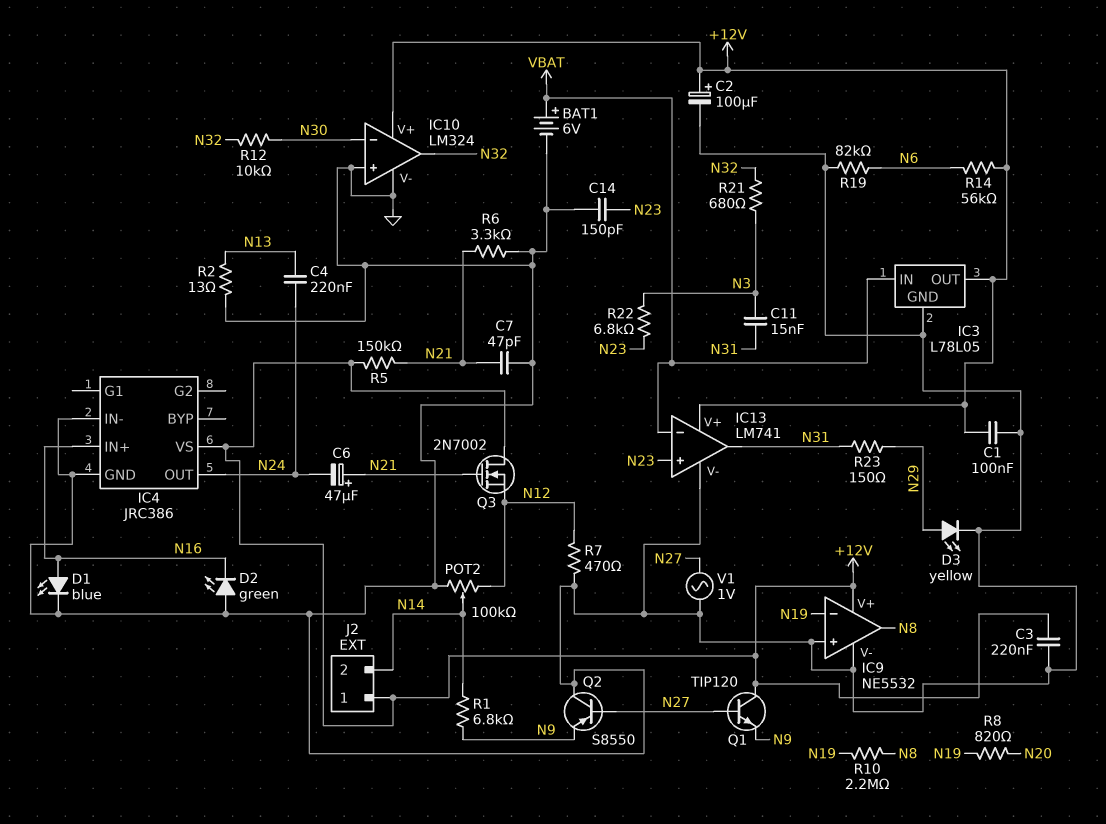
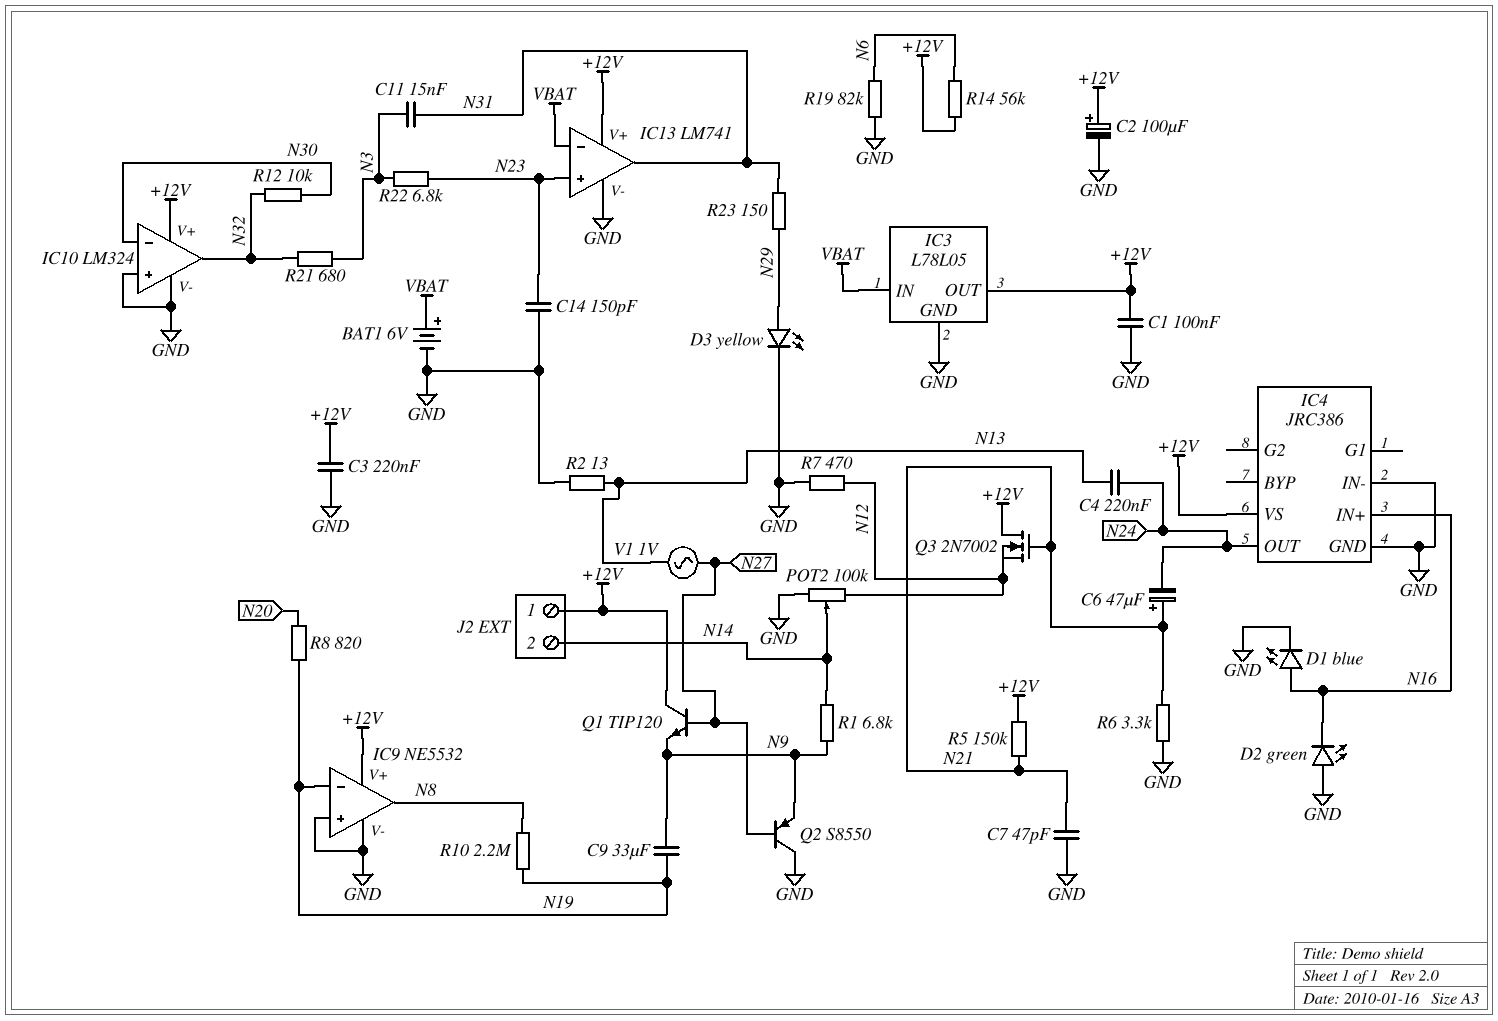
C9: none -> 33uF (N9, N19)
V1: AC 1V (GND, N27) -> AC 1V (N13, N27)

